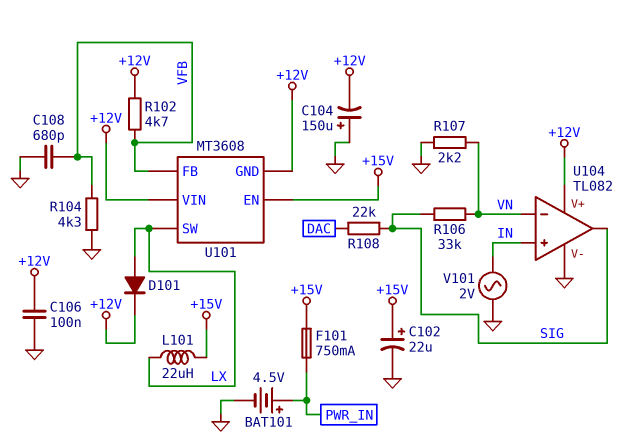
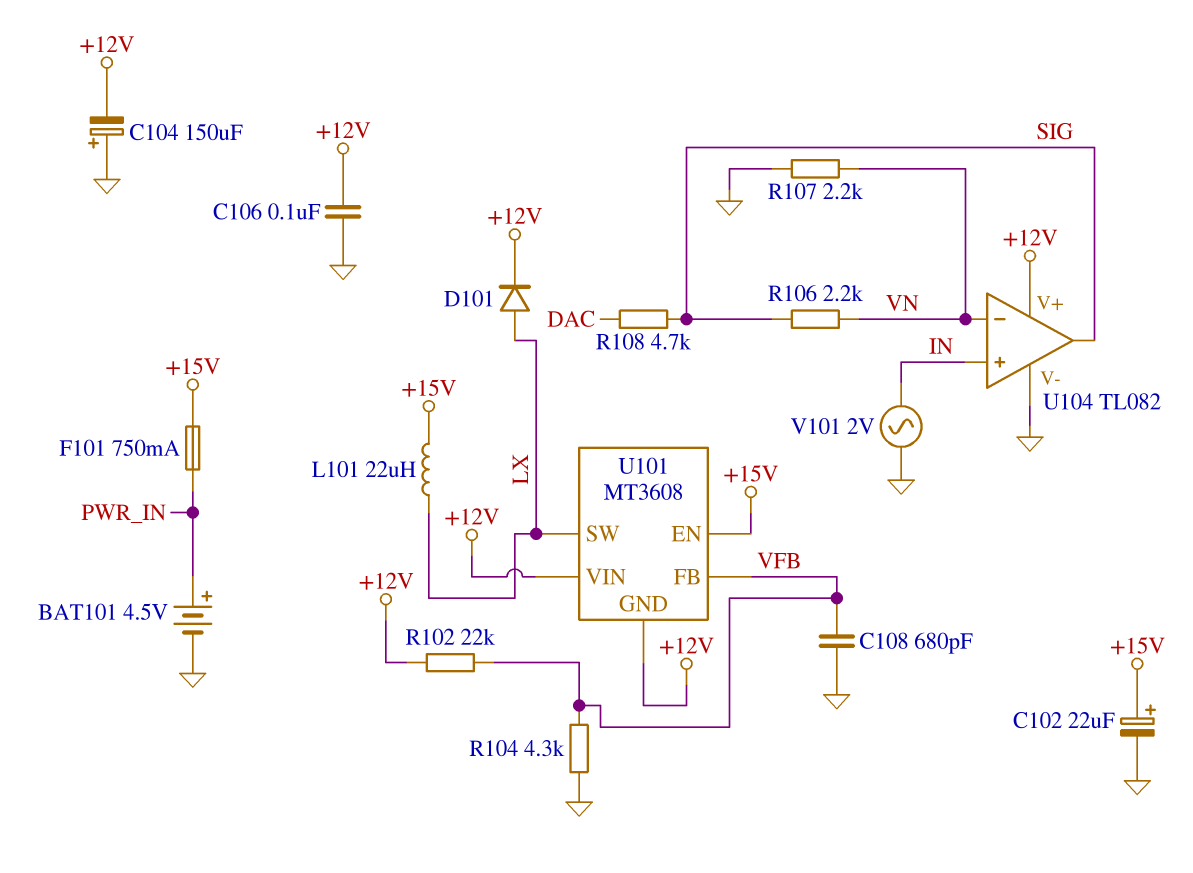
R102: 4.7k (+12V, VFB) -> 22k (+12V, VFB)
R106: 33k (SIG, VN) -> 2.2k (SIG, VN)
R108: 22k (DAC, SIG) -> 4.7k (DAC, SIG)

